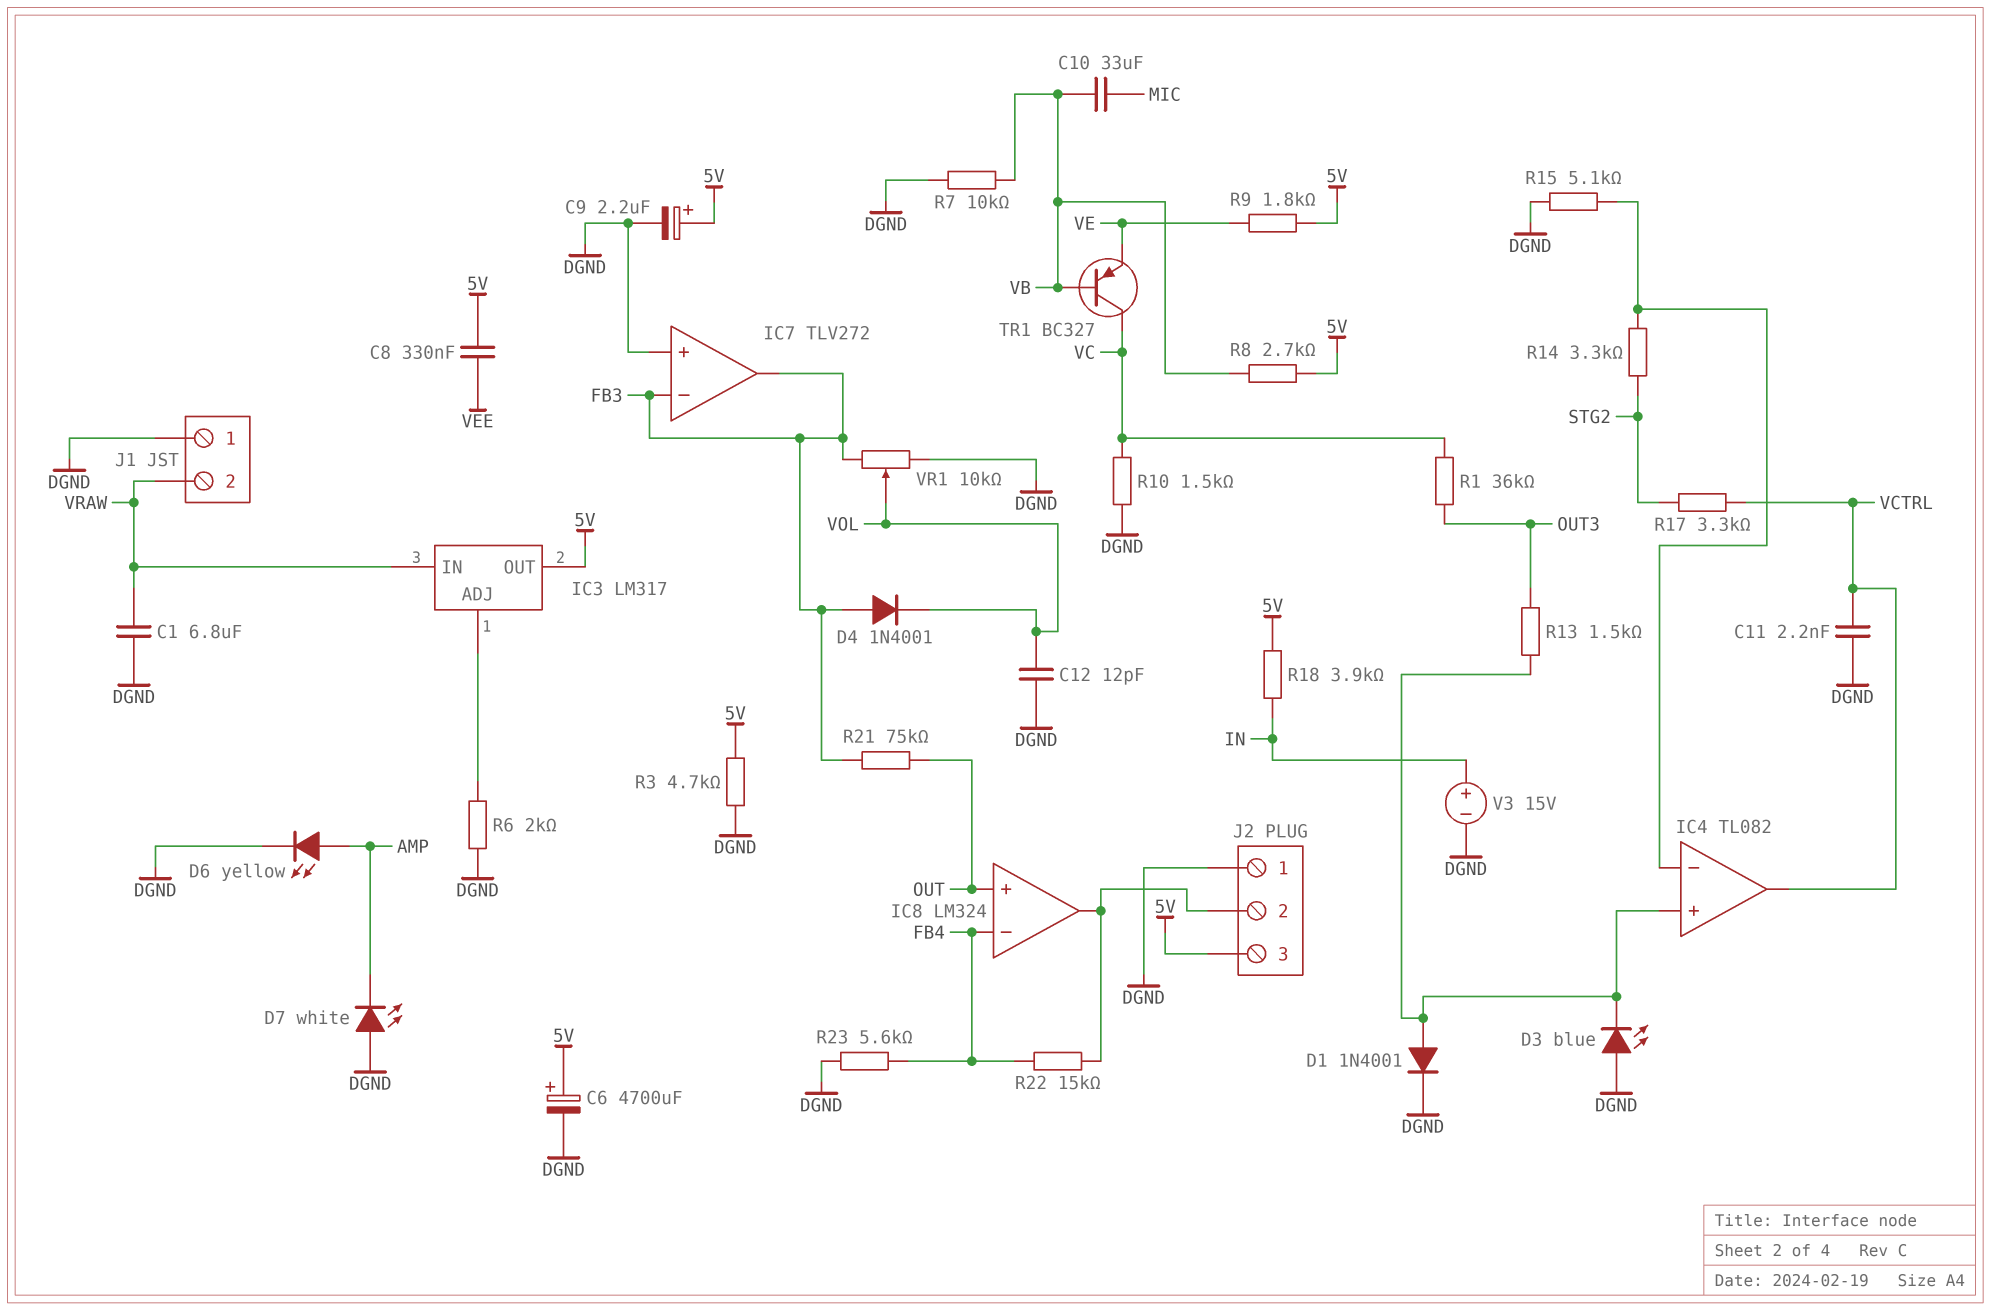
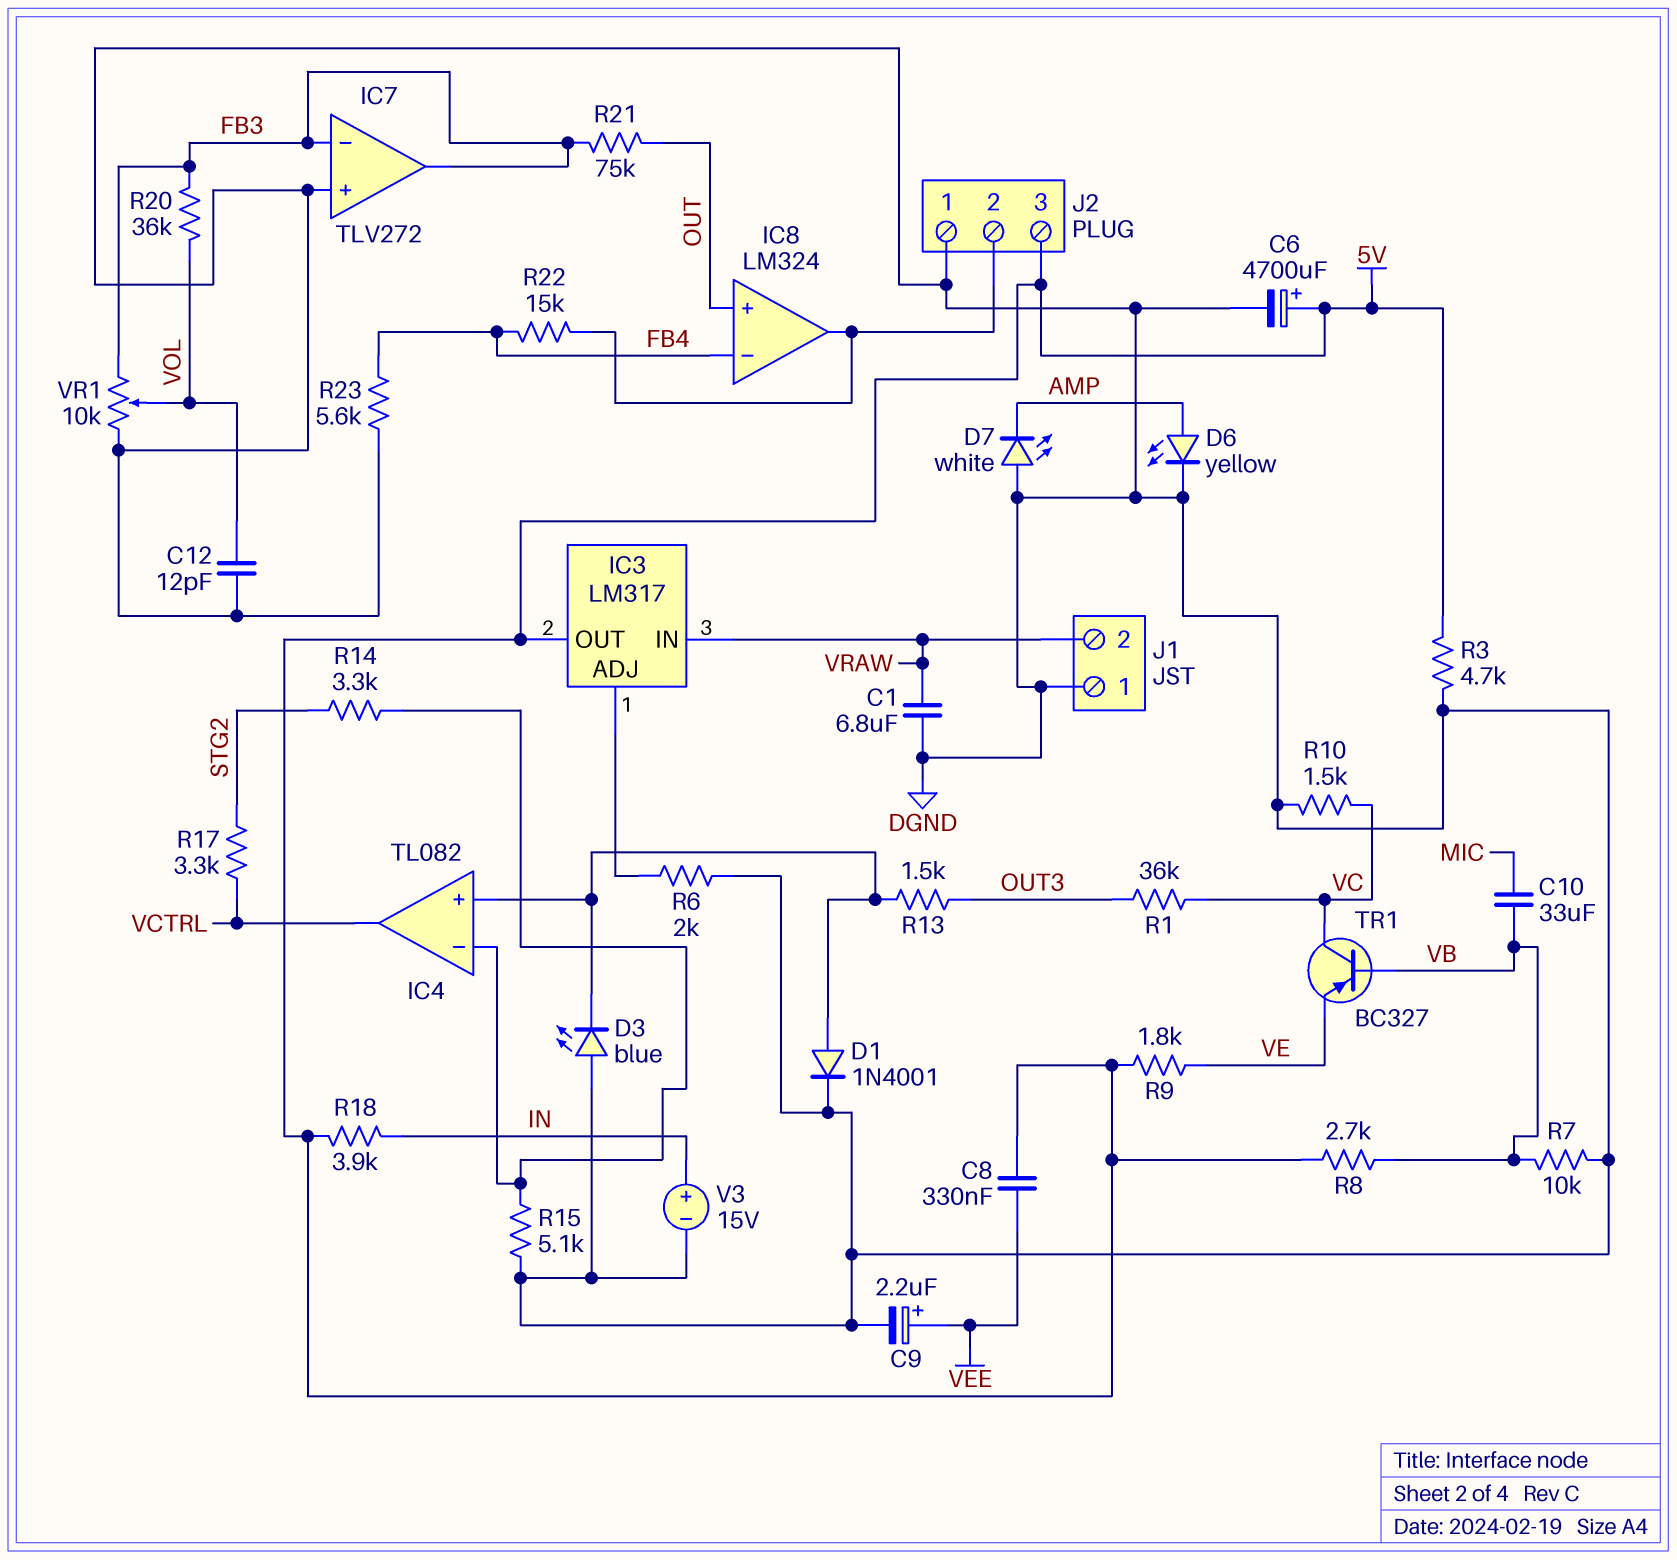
C9: 2.2uF (plus 5V, minus DGND) -> 2.2uF (plus VEE, minus DGND)
C11: 2.2nF (DGND, VCTRL) -> none
D4: diode 1N4001 (A FB3, K VOL) -> none
R20: none -> 36k (FB3, VOL)

